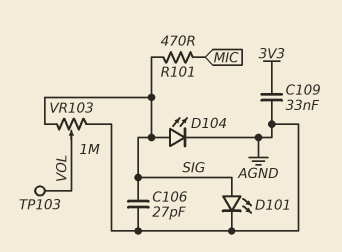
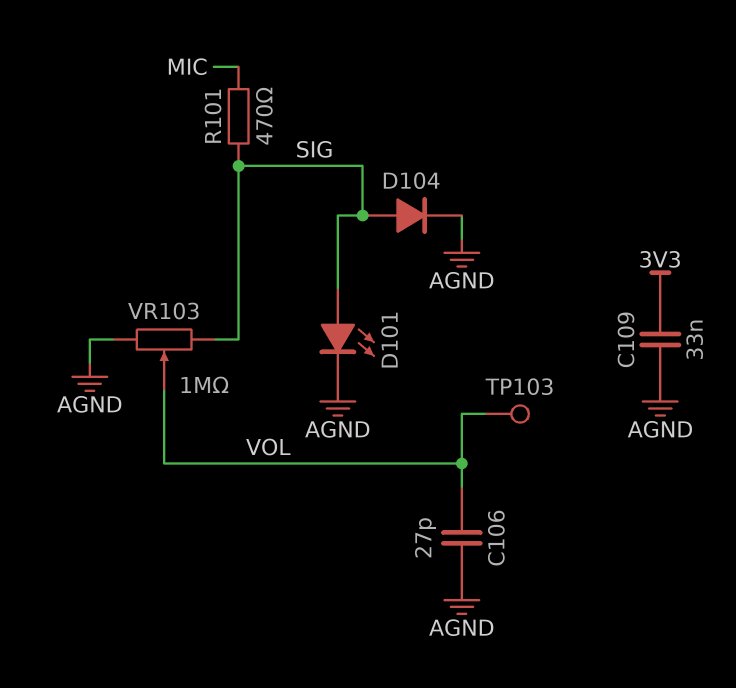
C106: 27pF (AGND, SIG) -> 27pF (AGND, VOL)
D104: LED (A SIG, K AGND) -> diode (A SIG, K AGND)

